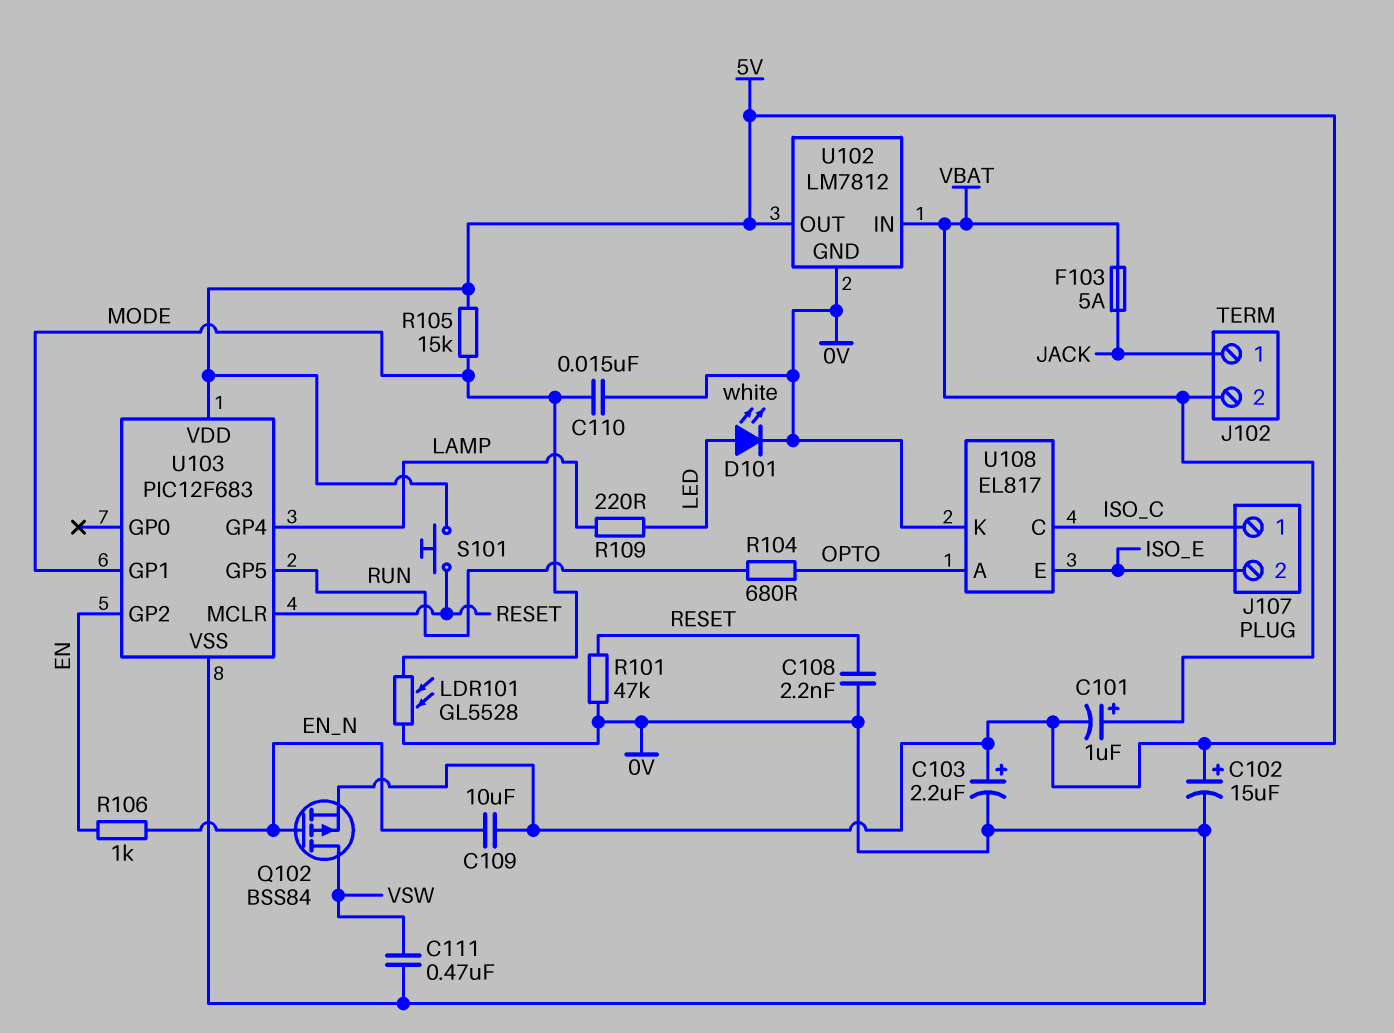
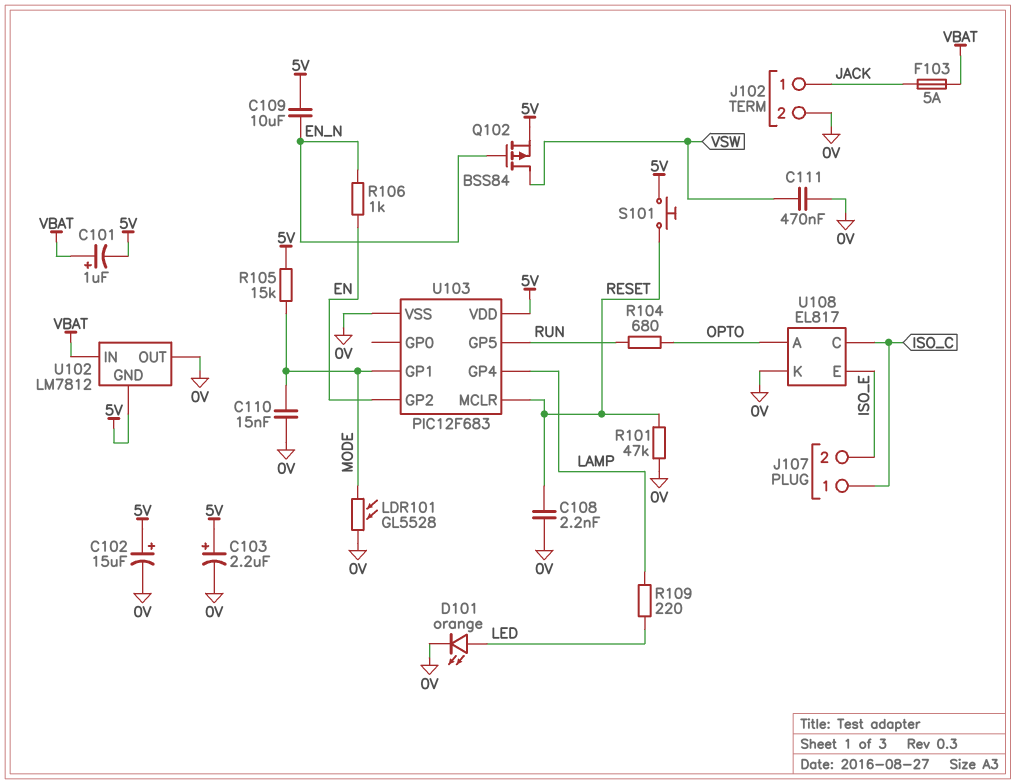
D101: LED white (A LED, K 0V) -> LED orange (A LED, K 0V)
J102 pin 2: VBAT -> 0V
U102 pin GND: 0V -> 5V
U102 pin OUT: 5V -> 0V

